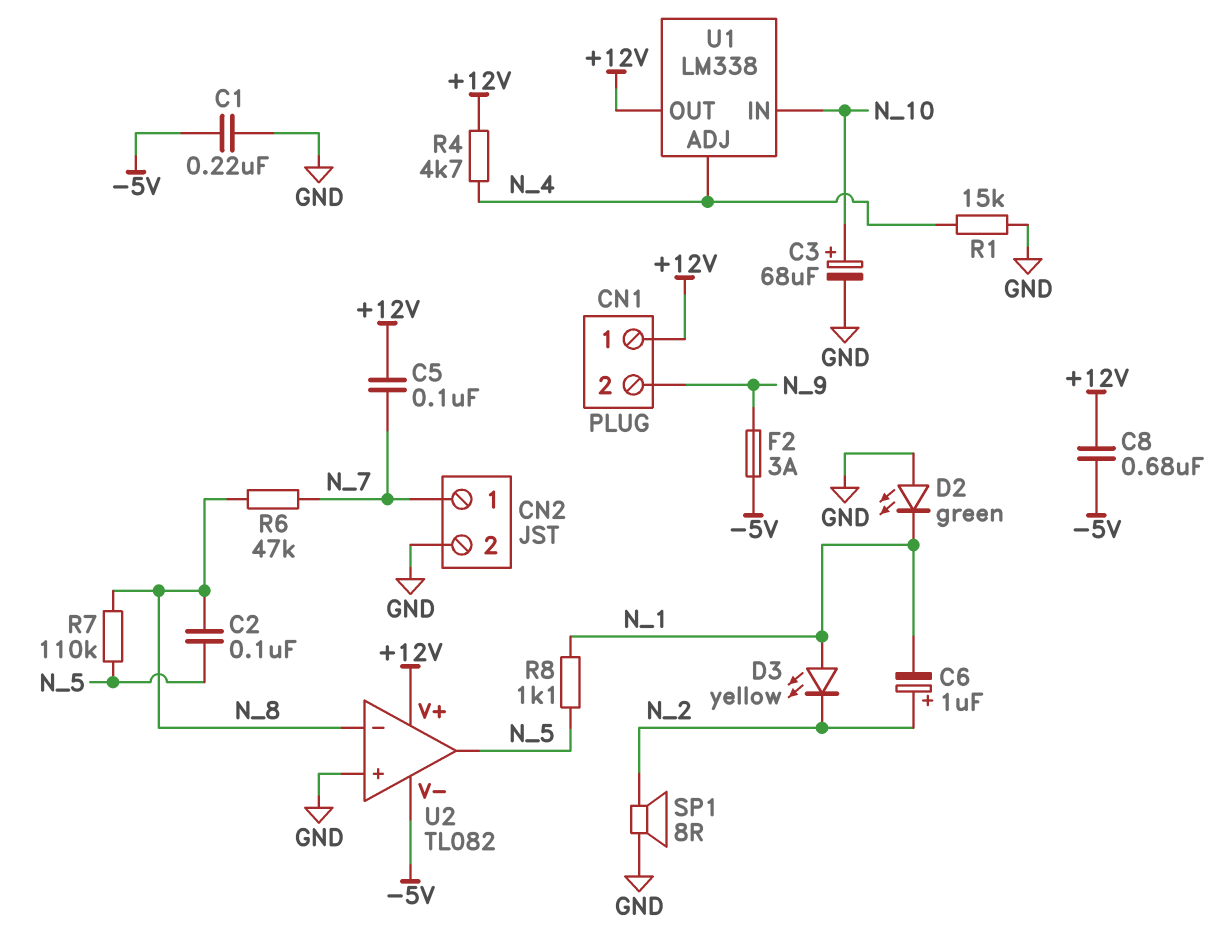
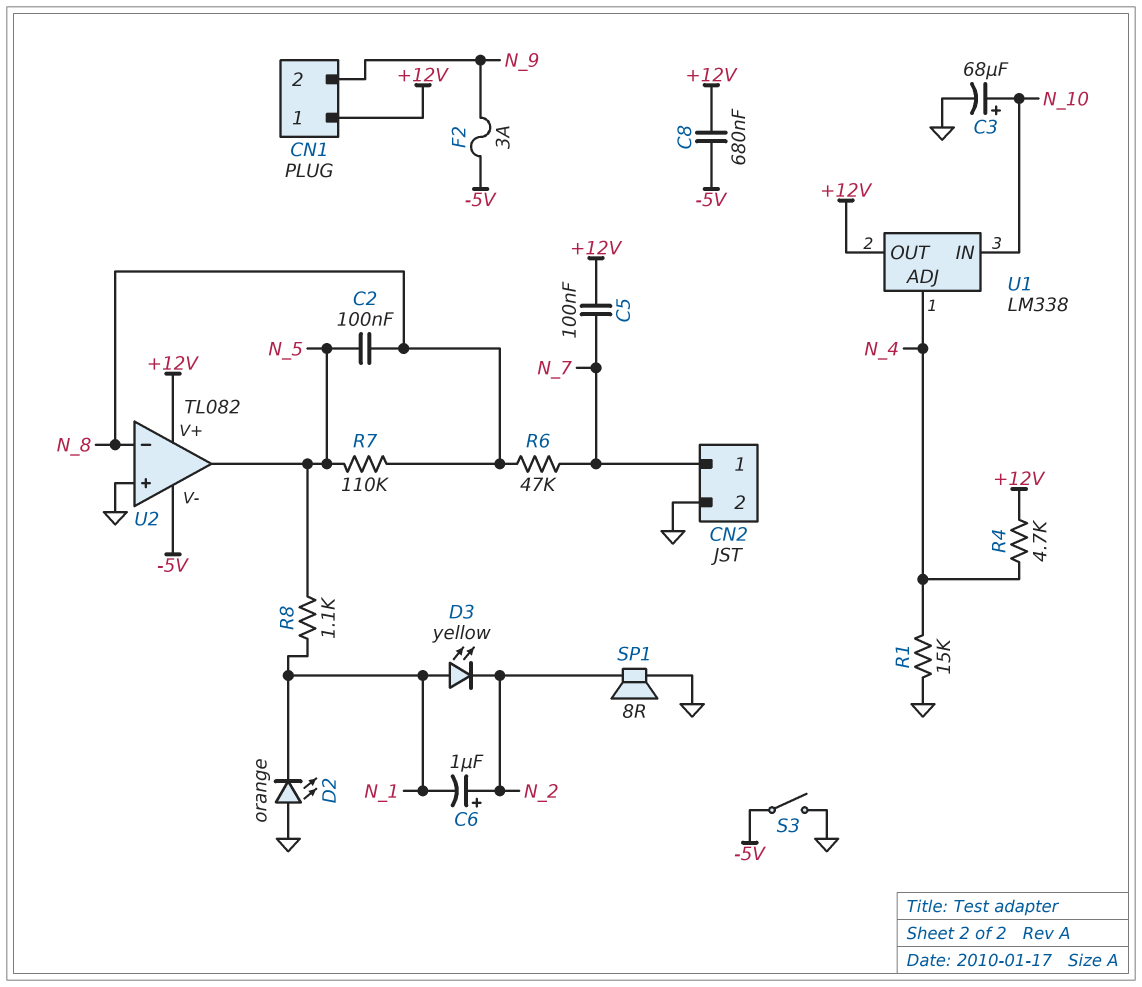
C1: 220nF (-5V, GND) -> none
D2: LED green (A GND, K N_1) -> LED orange (A GND, K N_1)
S3: none -> switch (-5V, GND)

